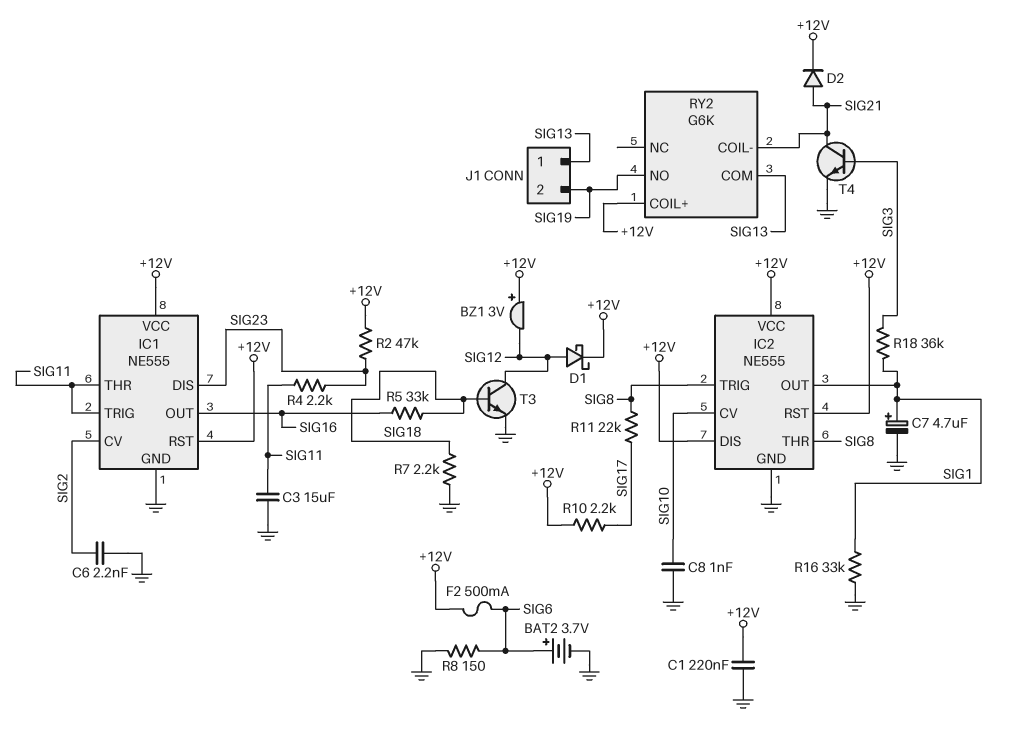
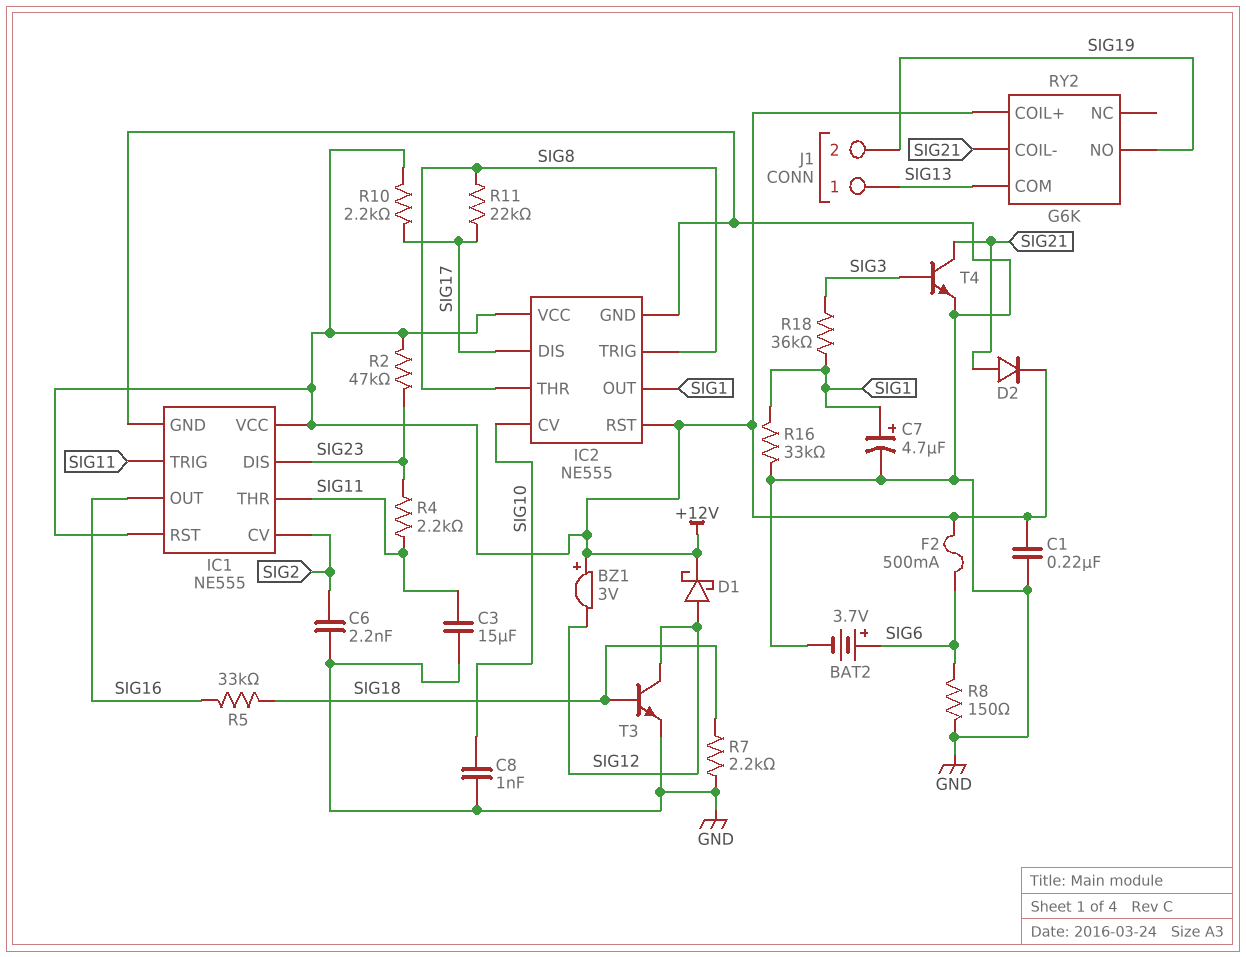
IC2 pin DIS: +12V -> SIG17

